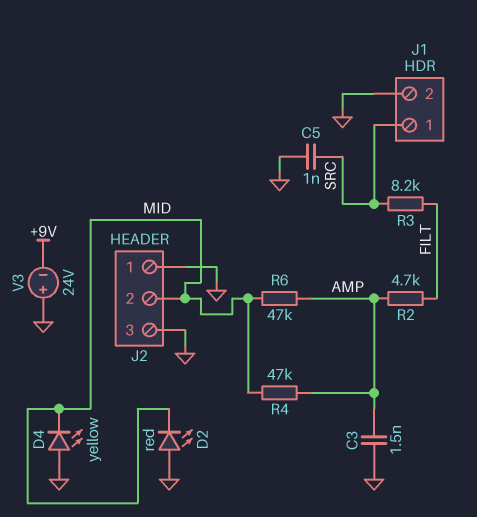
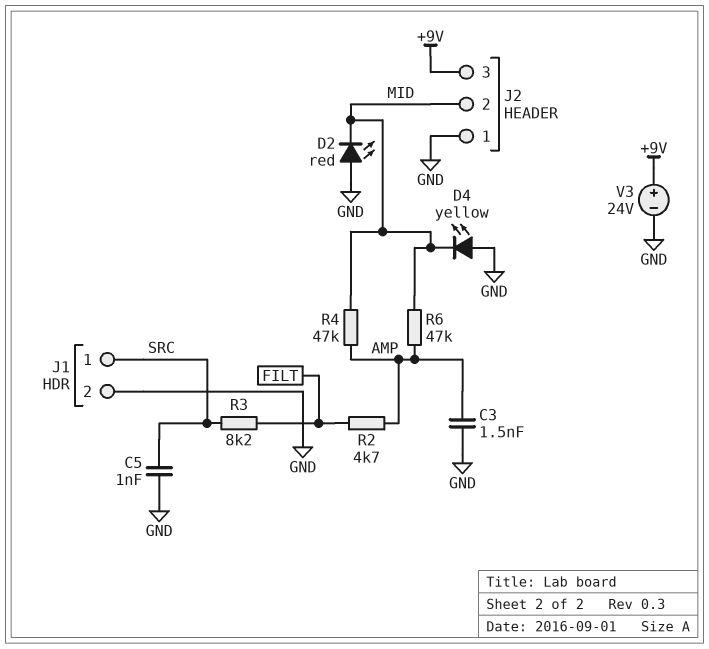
J2 pin 3: GND -> +9V
V3: 24V (plus GND, minus +9V) -> 24V (plus +9V, minus GND)

